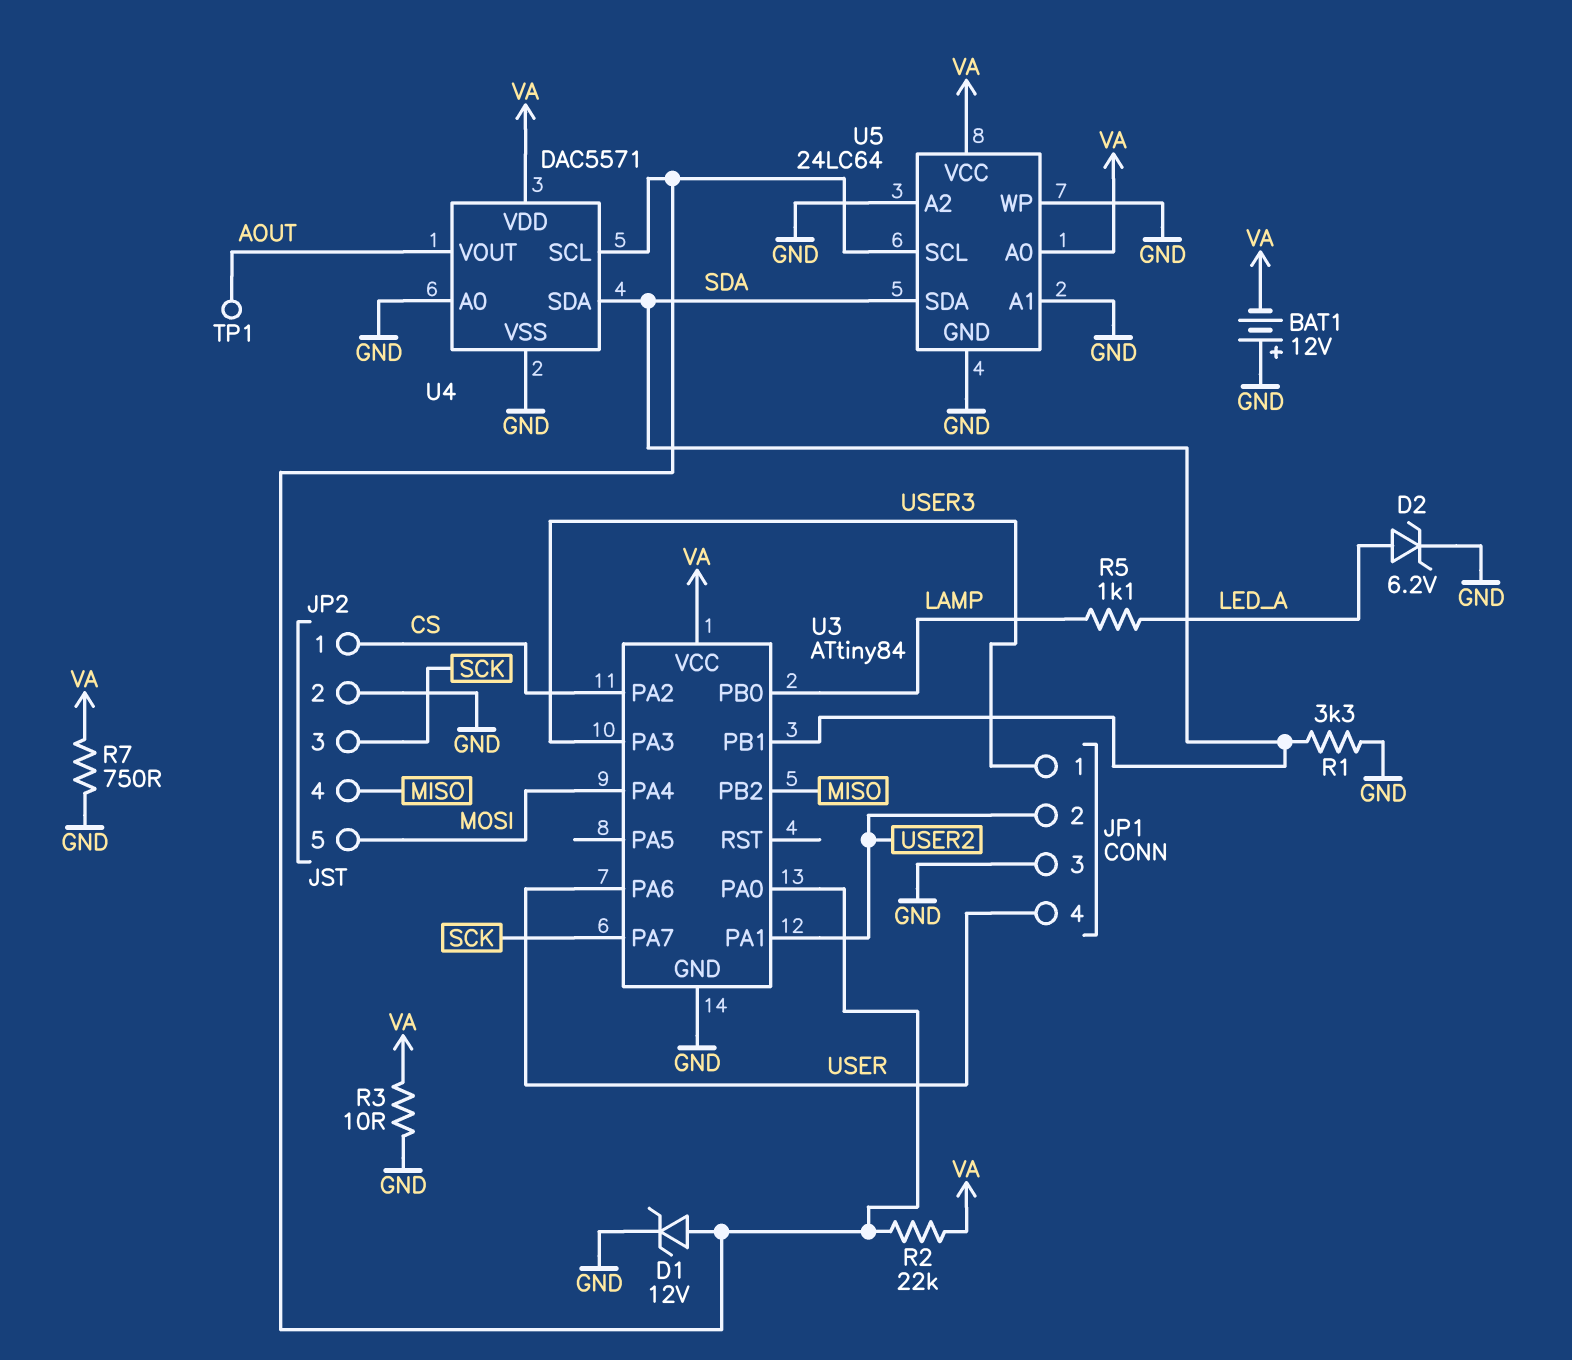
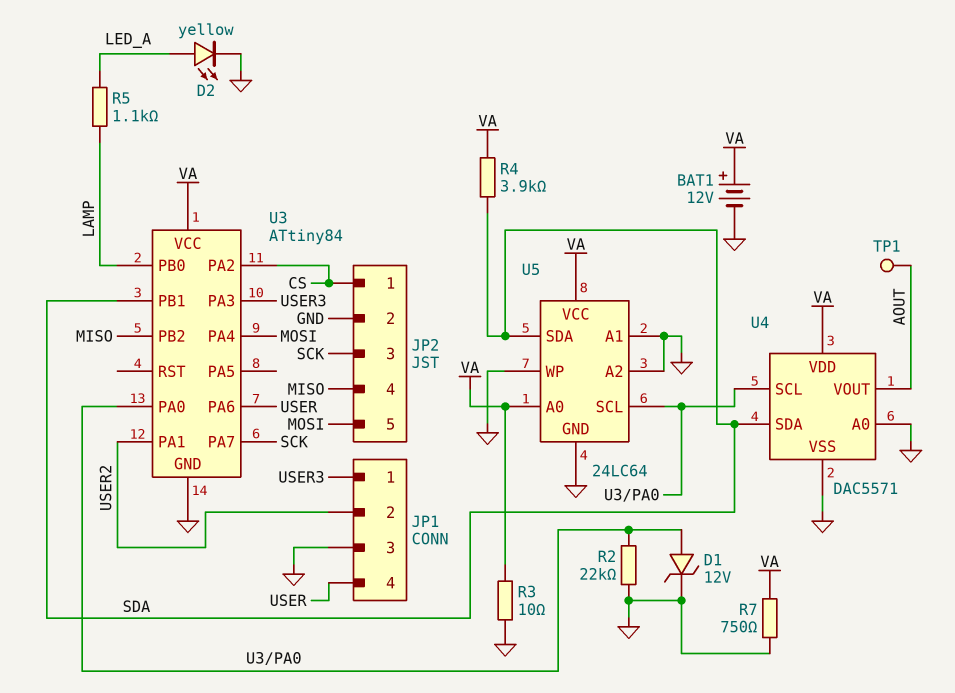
BAT1: 12V (plus GND, minus VA) -> 12V (plus VA, minus GND)
D2: zener 6.2V (A LED_A, K GND) -> LED yellow (A LED_A, K GND)
R1: 3.3k (GND, SDA) -> none
R2: 22k (U3/PA0, VA) -> 22k (GND, U3/PA0)
R4: none -> 3.9k (SDA, VA)

